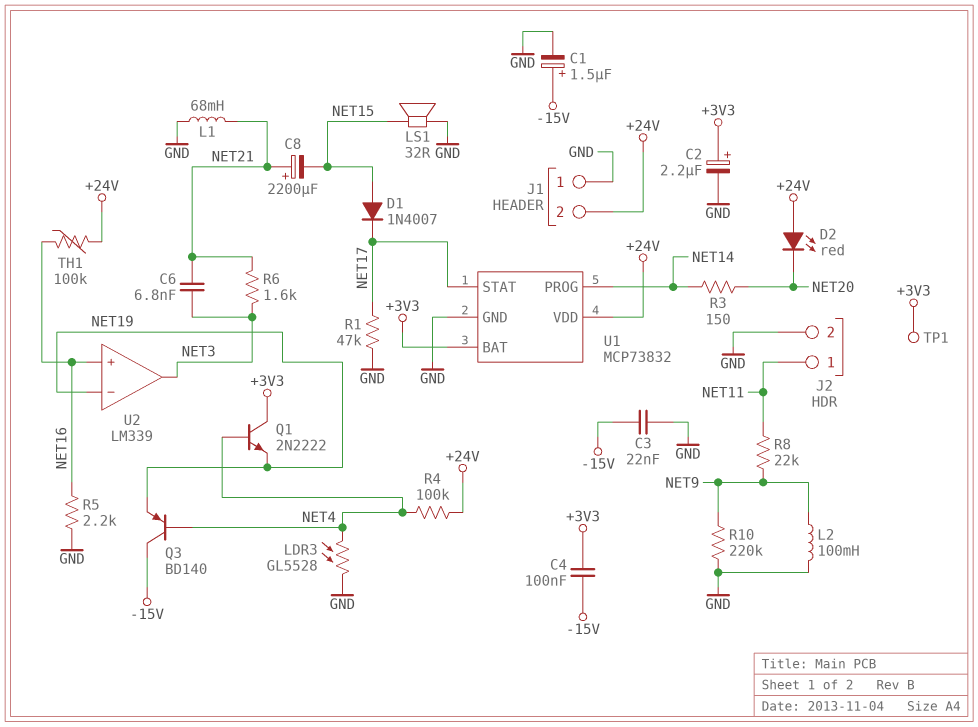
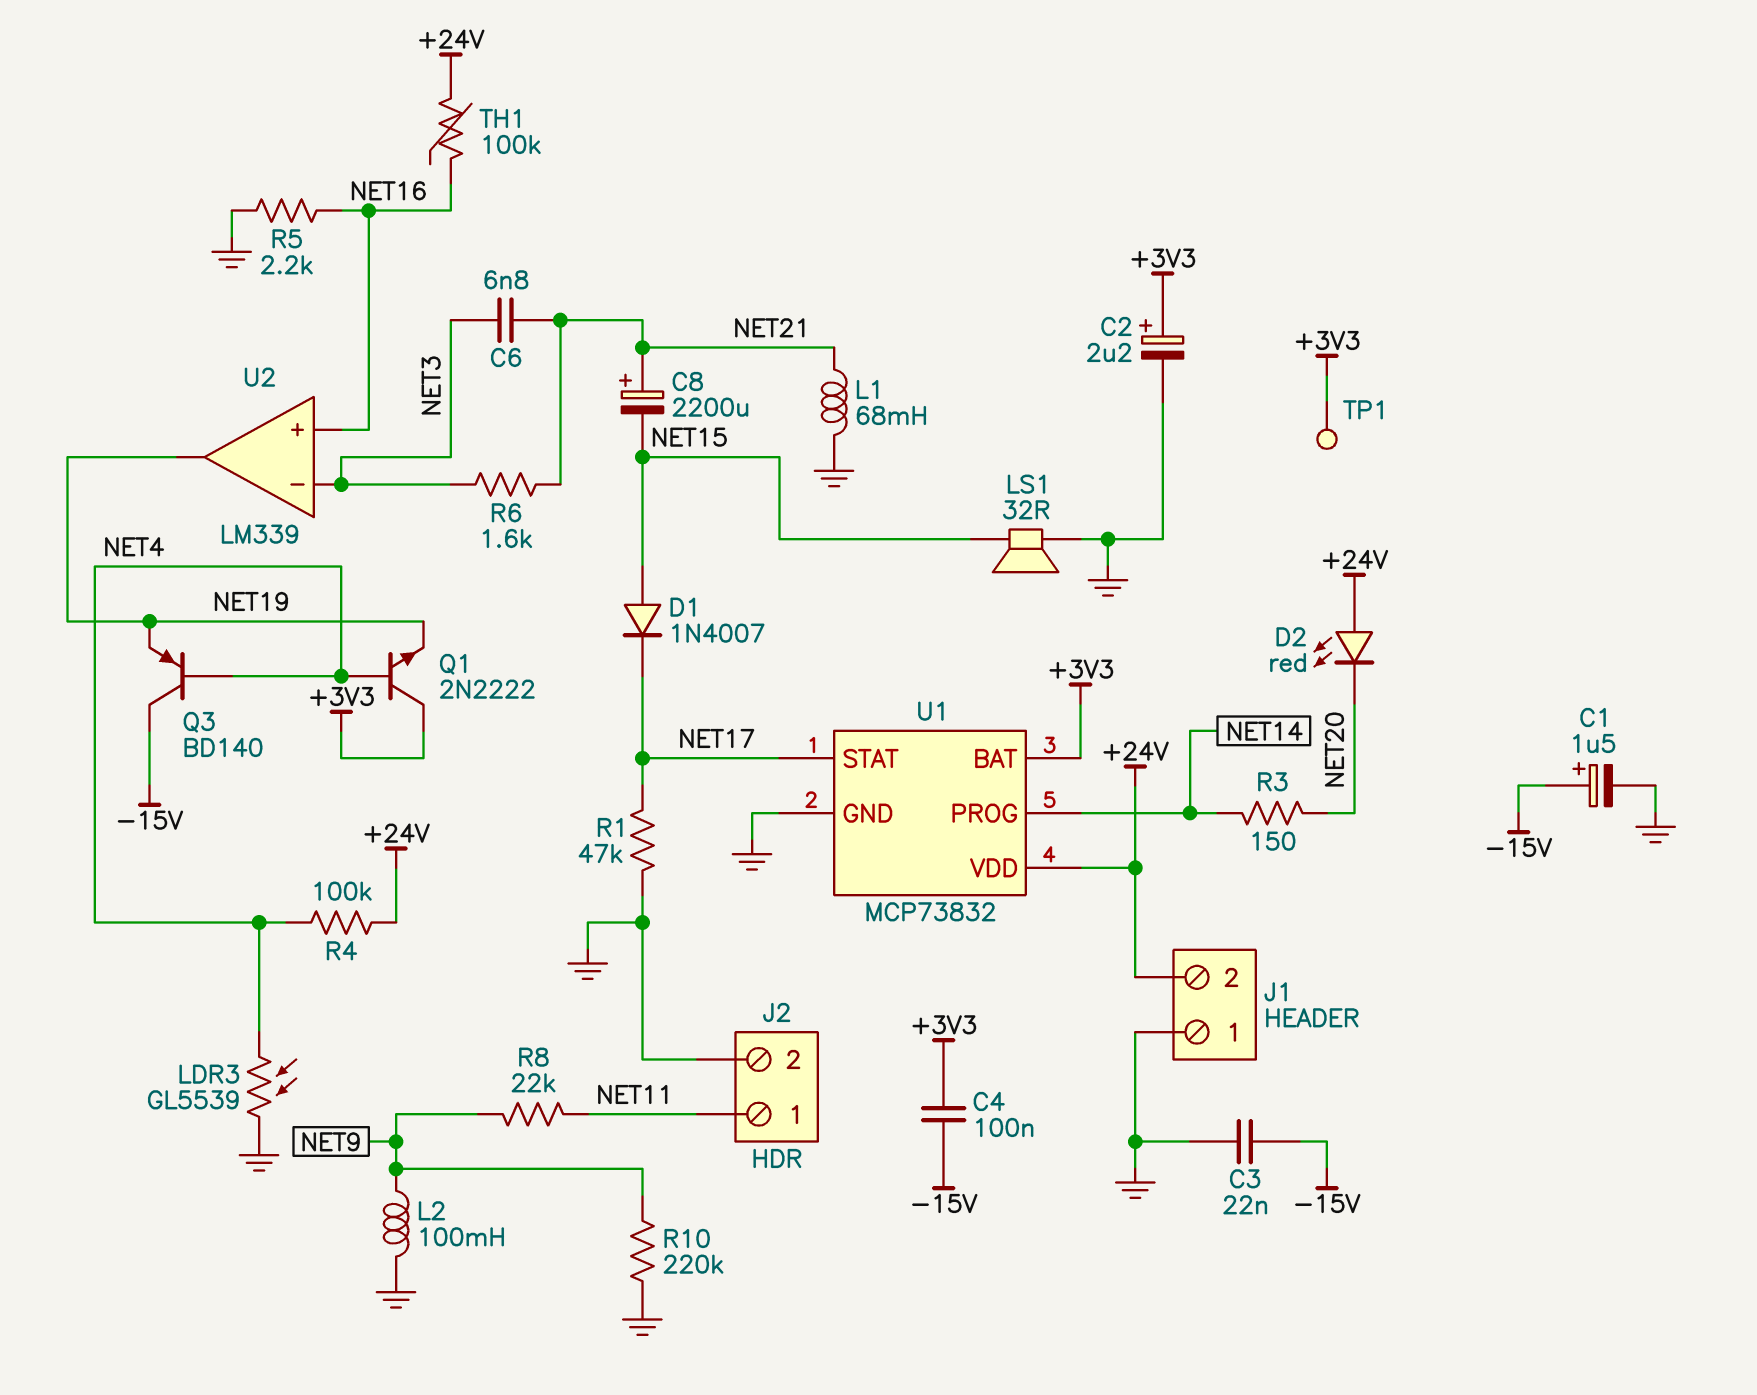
LDR3: GL5528 (GND, NET4) -> GL5539 (GND, NET4)
U2 pin in-: NET19 -> NET3
U2 pin out: NET3 -> NET19

